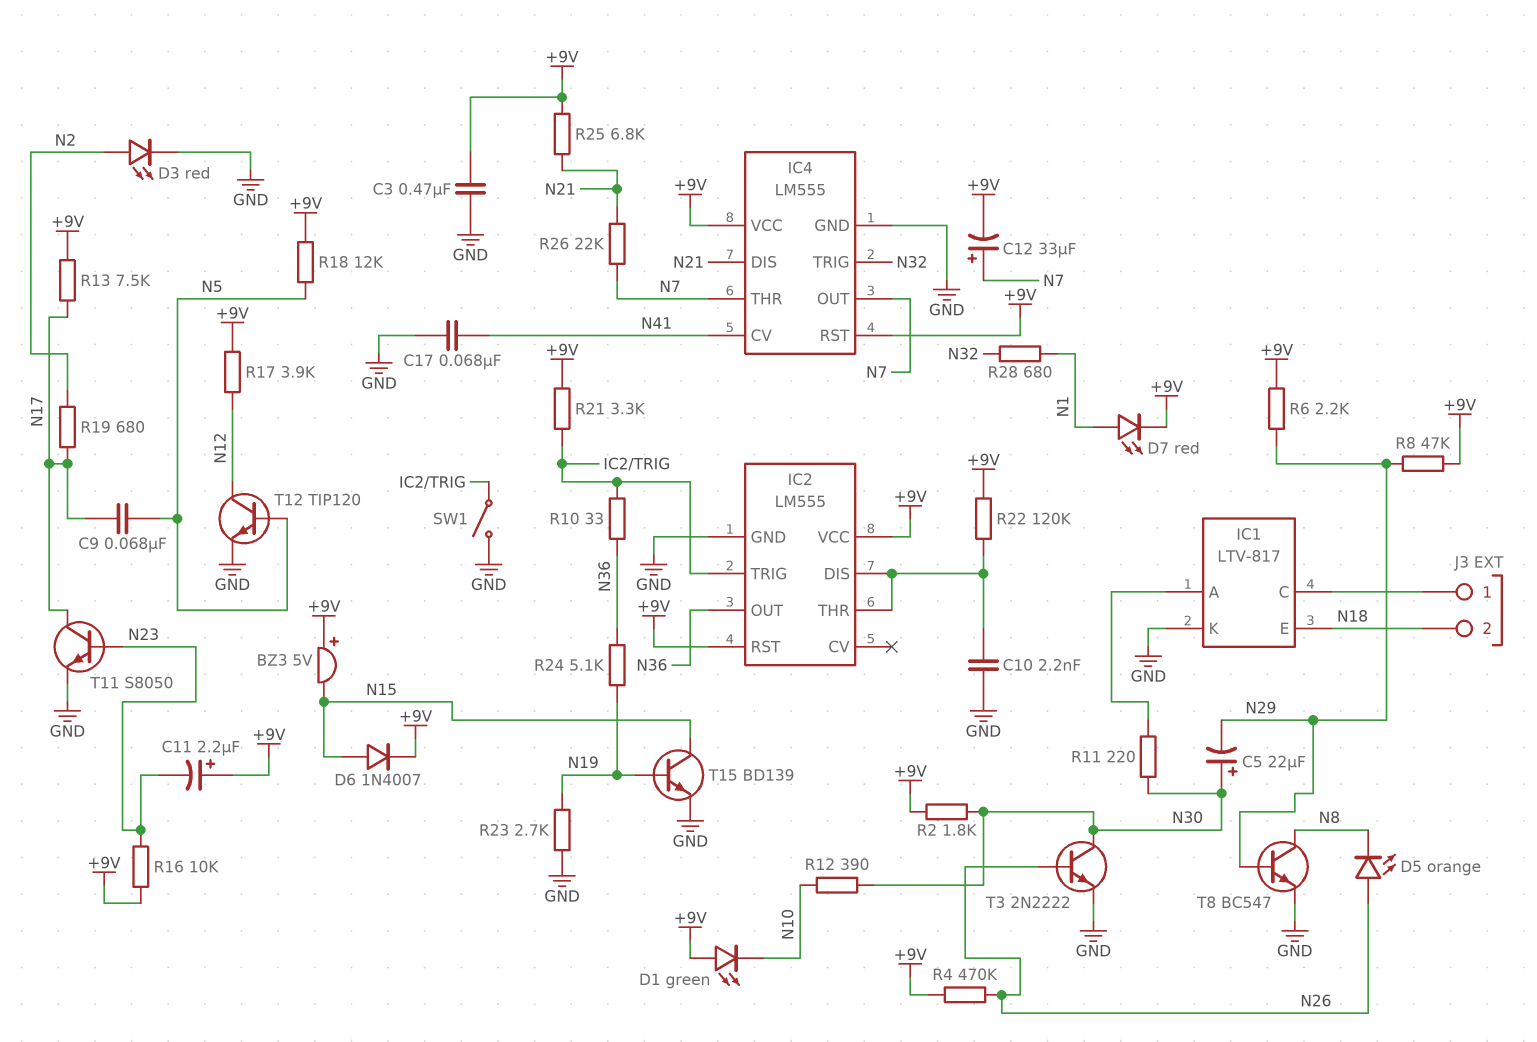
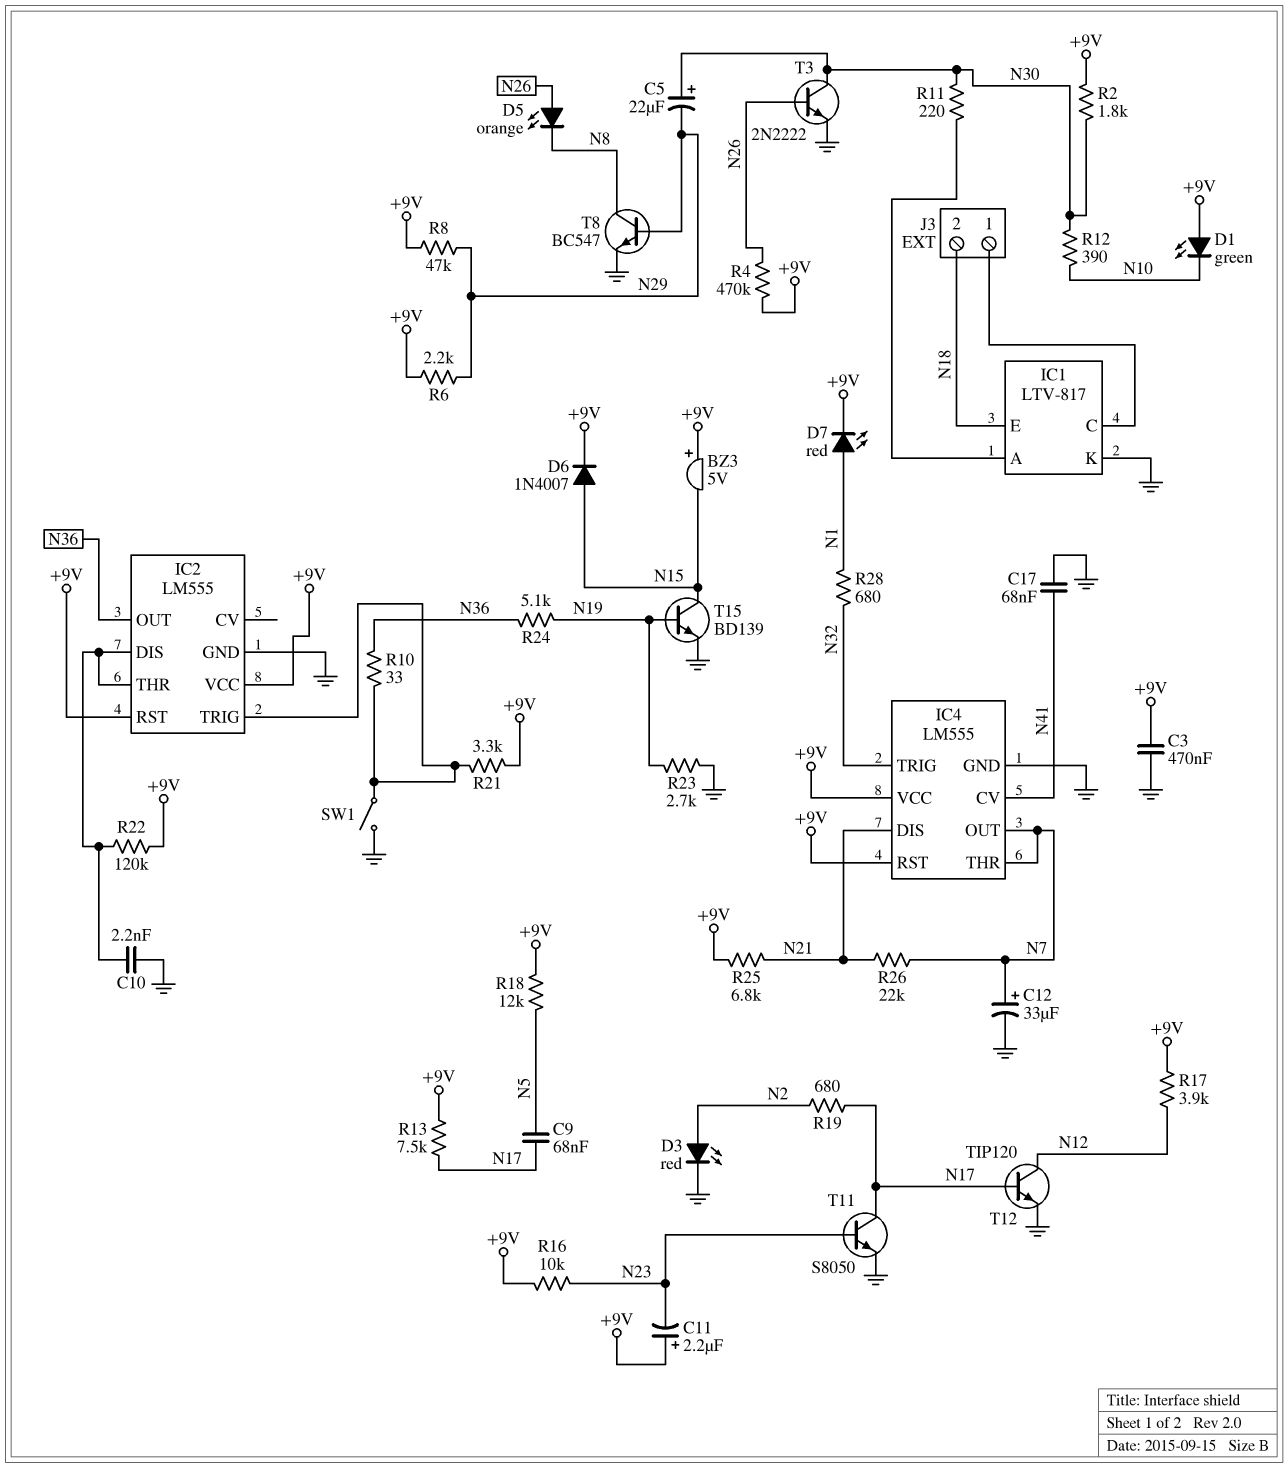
C12: 33uF (plus N7, minus +9V) -> 33uF (plus N7, minus GND)
T12: NPN TIP120 (B N5, C N12, E GND) -> NPN TIP120 (B N17, C N12, E GND)

